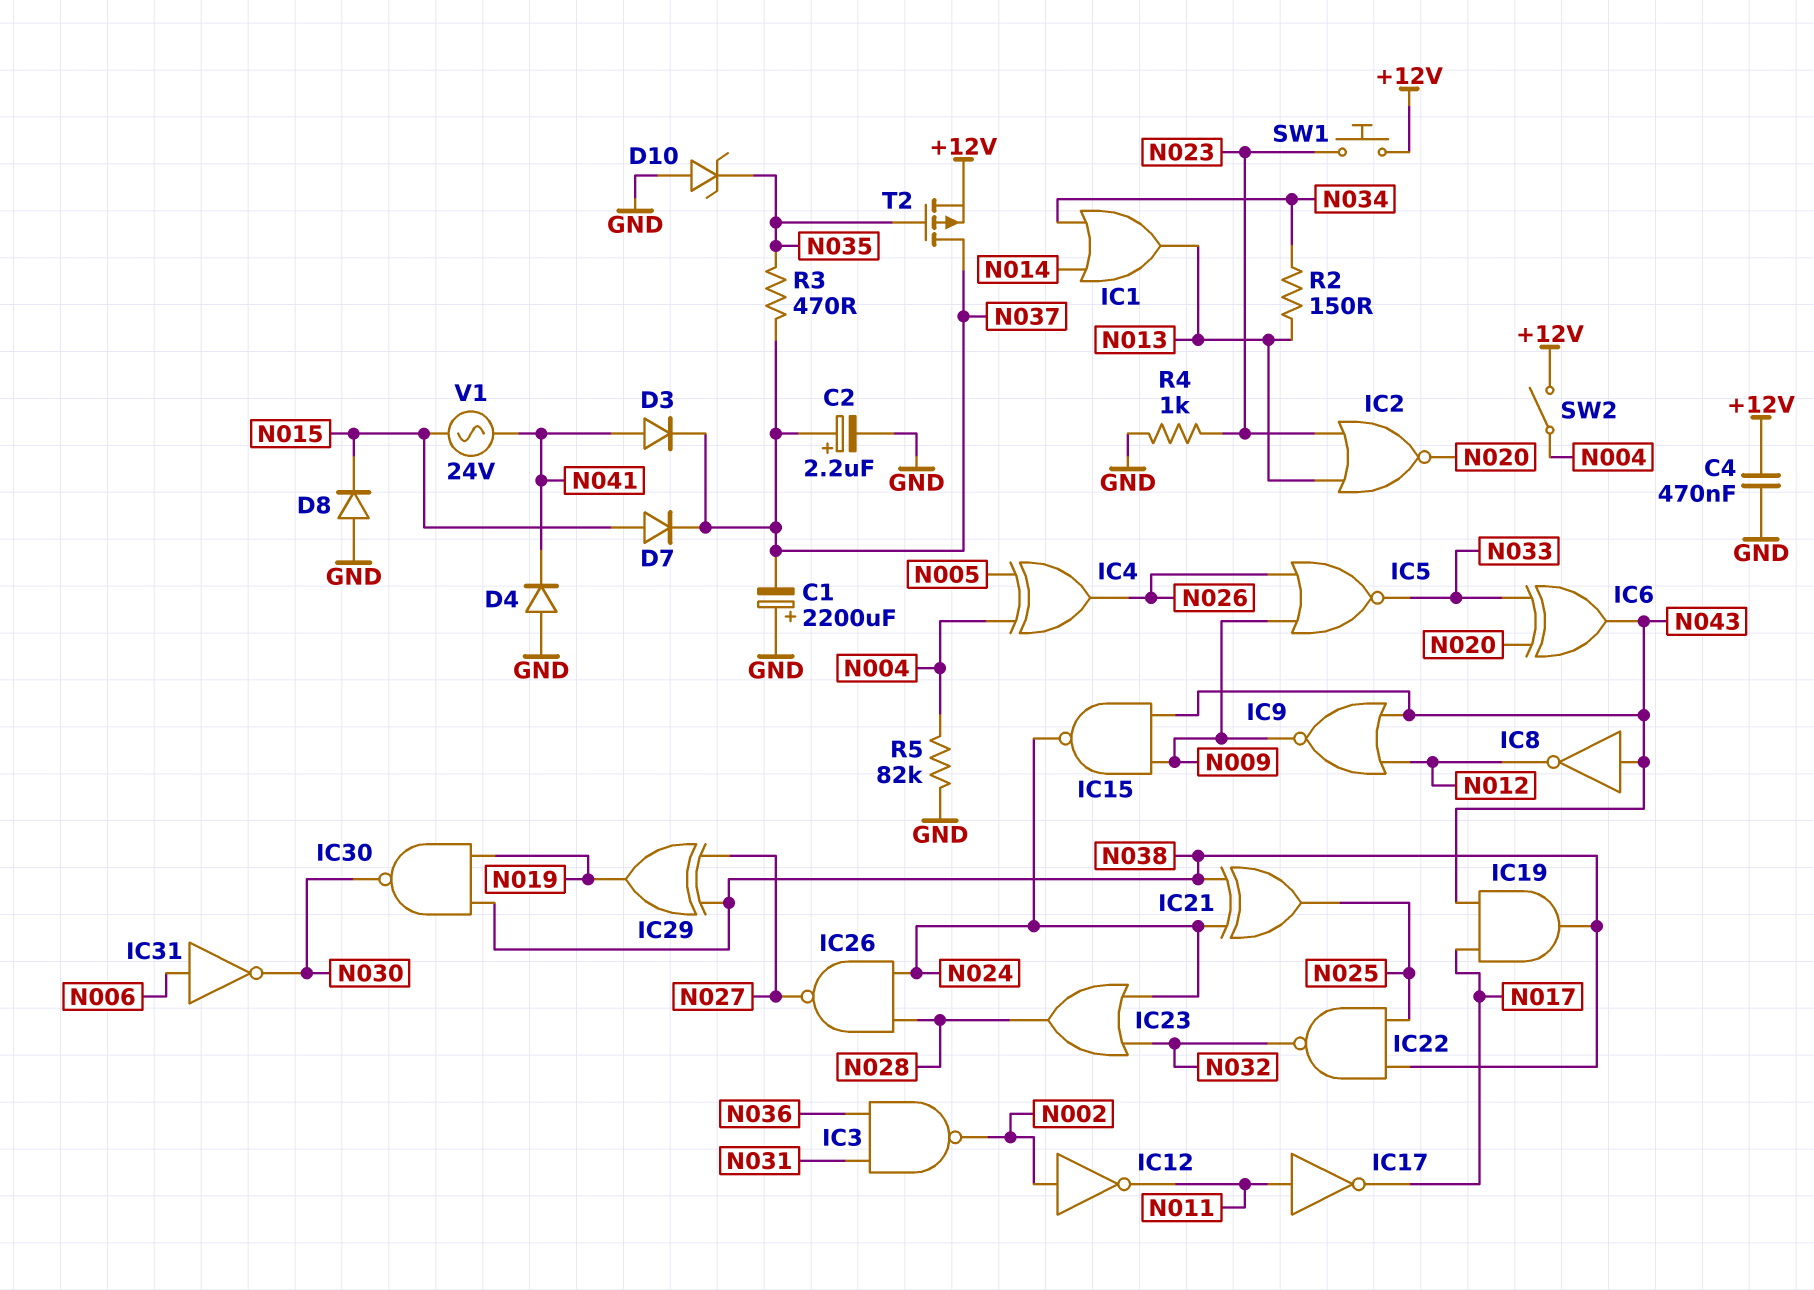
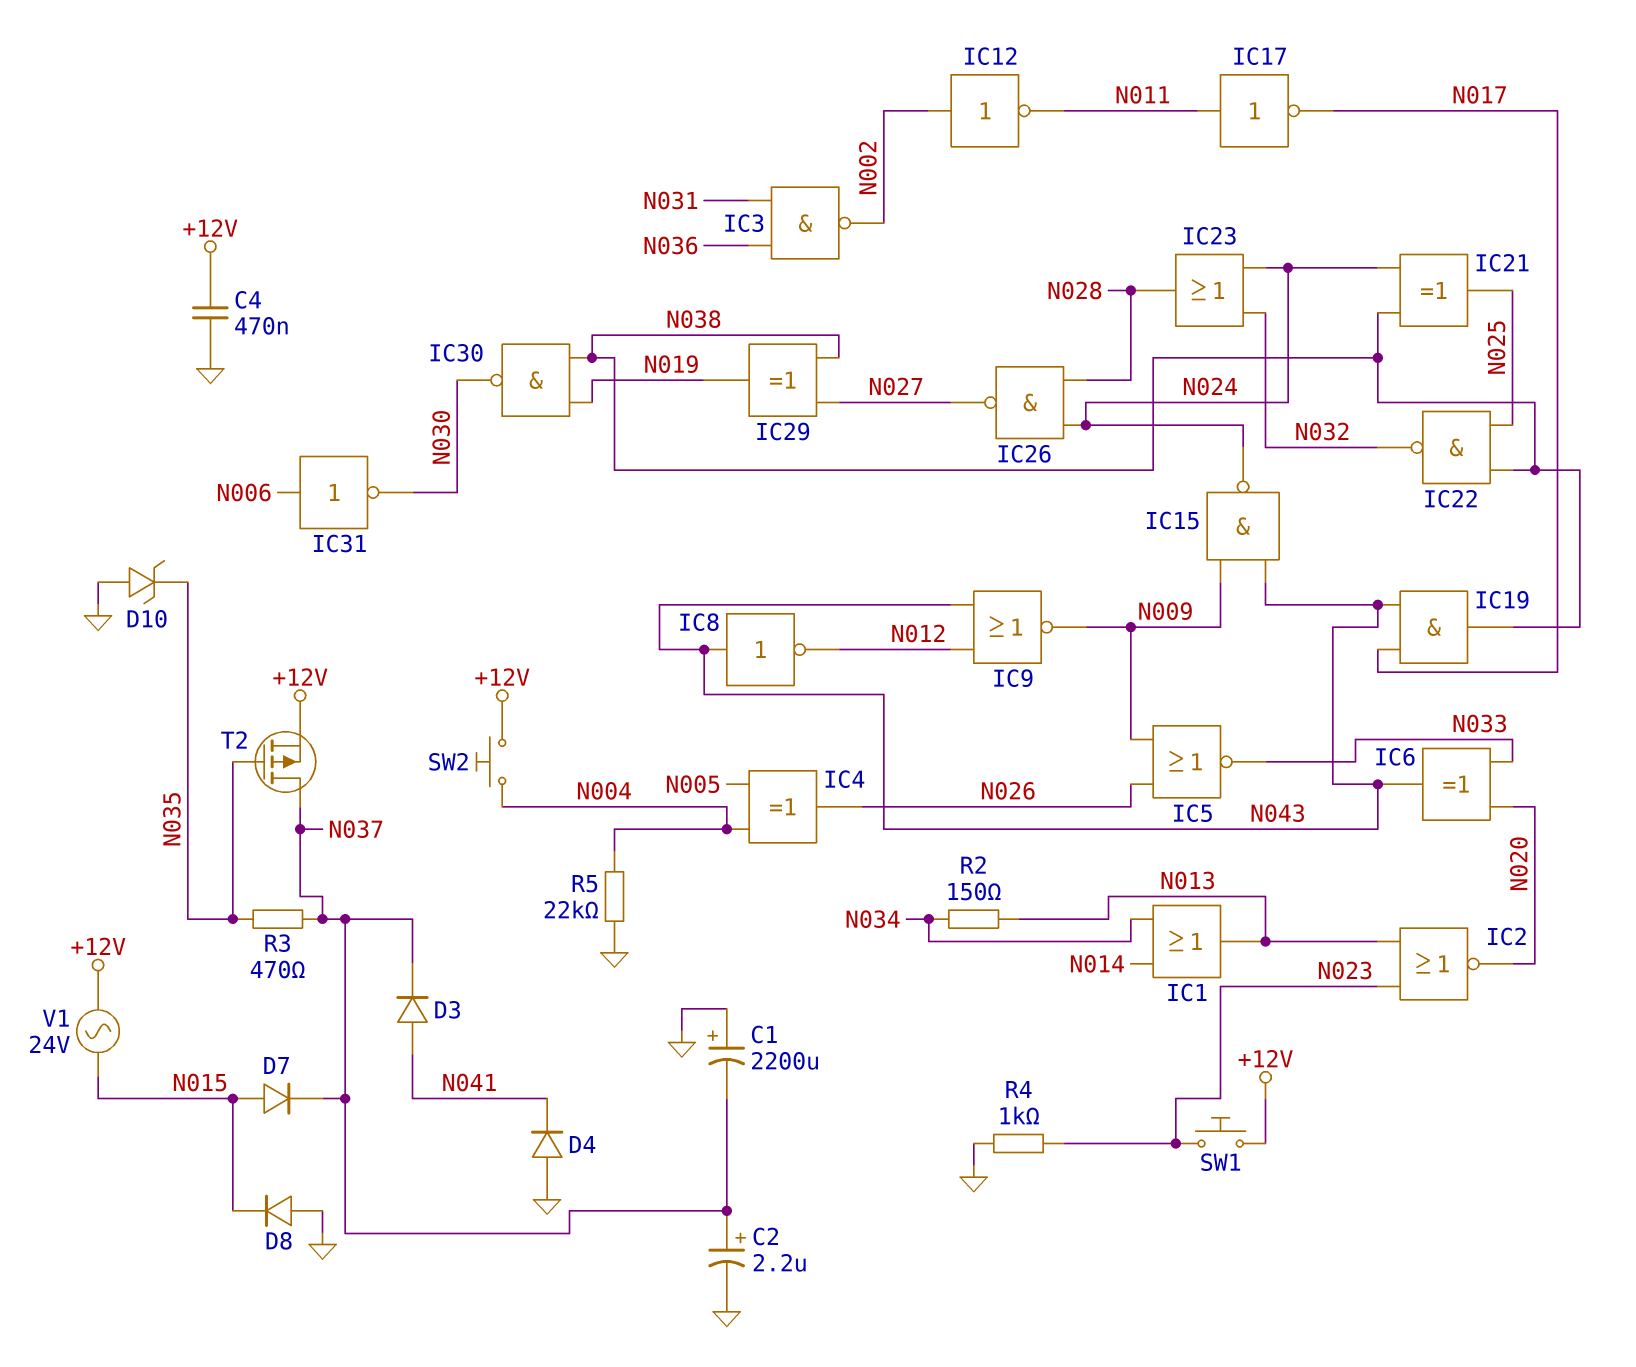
R5: 82k (GND, N004) -> 22k (GND, N004)
SW2: switch (+12V, N004) -> button (+12V, N004)
V1: AC 24V (N015, N041) -> AC 24V (+12V, N015)

